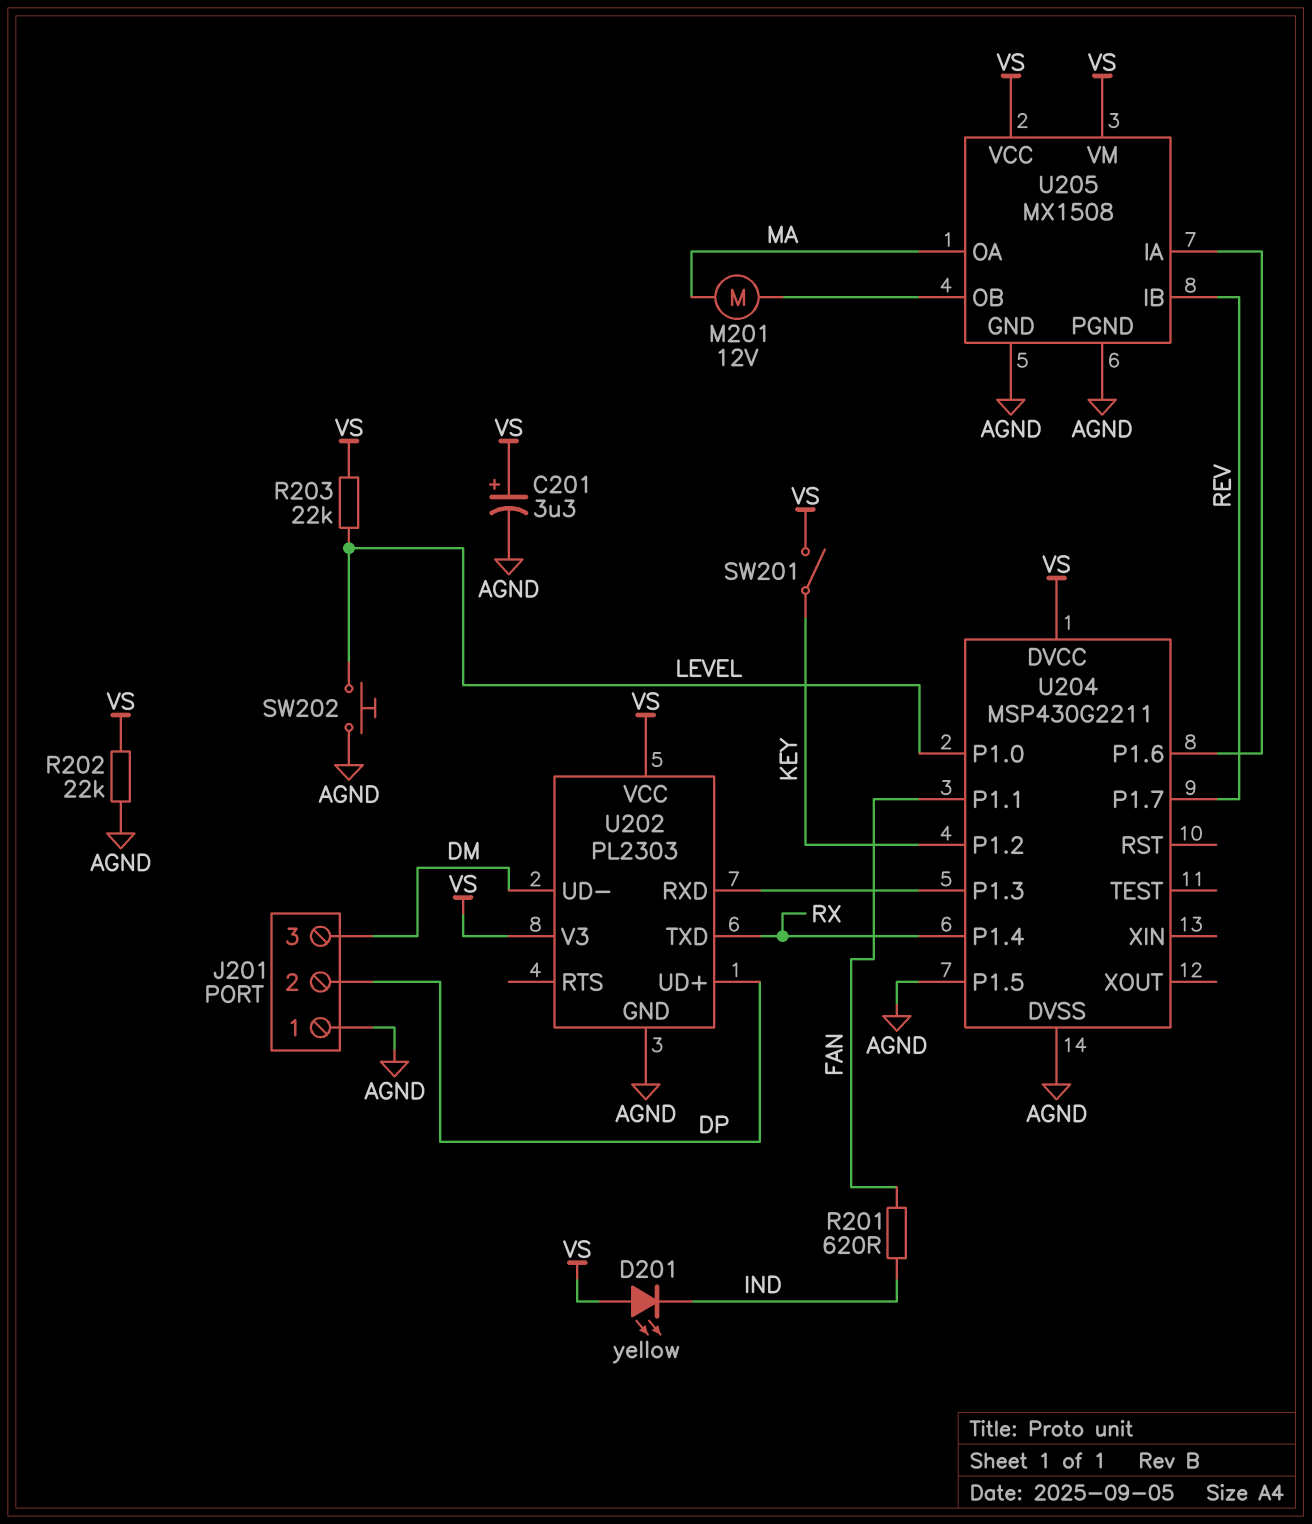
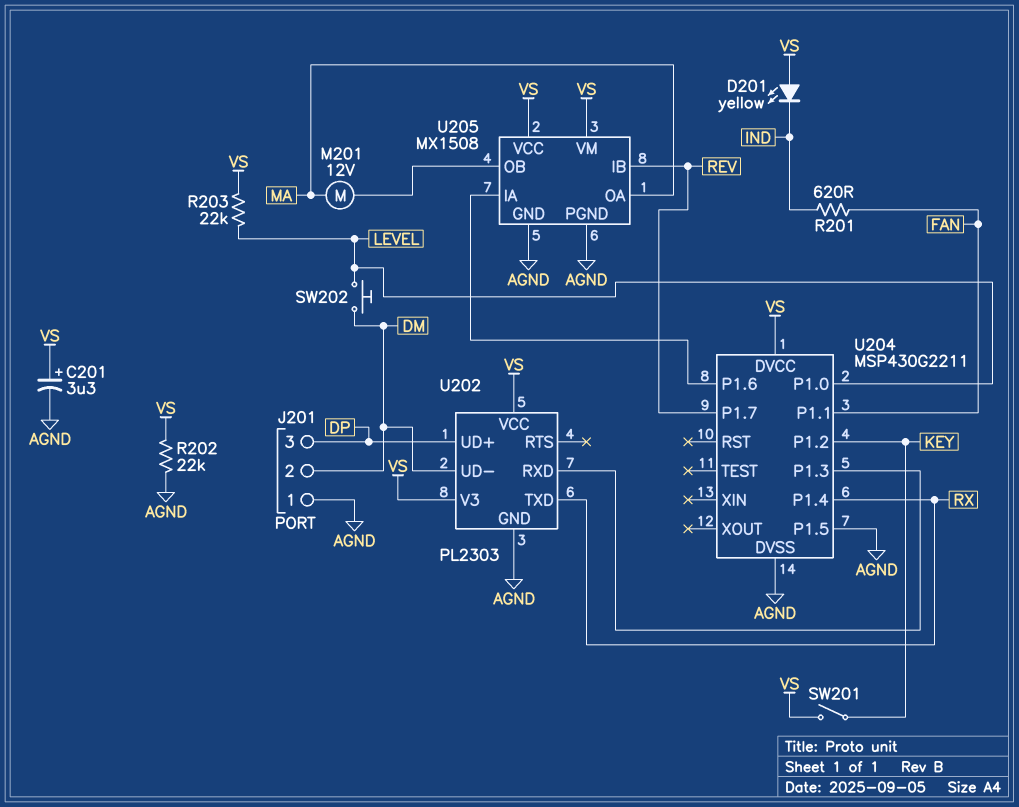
J201 pin 2: DP -> DM
J201 pin 3: DM -> DP
SW202: button (AGND, LEVEL) -> button (DM, LEVEL)

